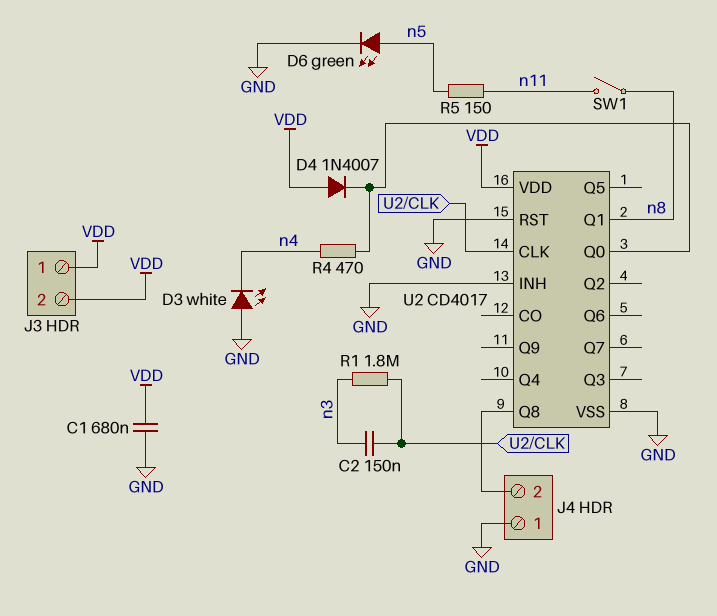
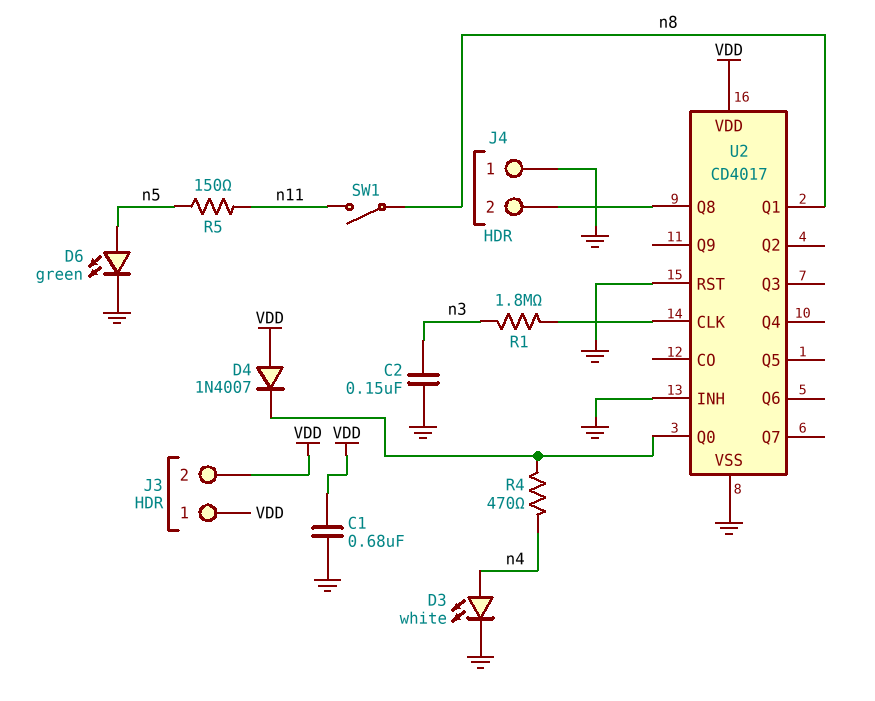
C2: 150nF (U2/CLK, n3) -> 150nF (GND, n3)
D3: LED white (A GND, K n4) -> LED white (A n4, K GND)

